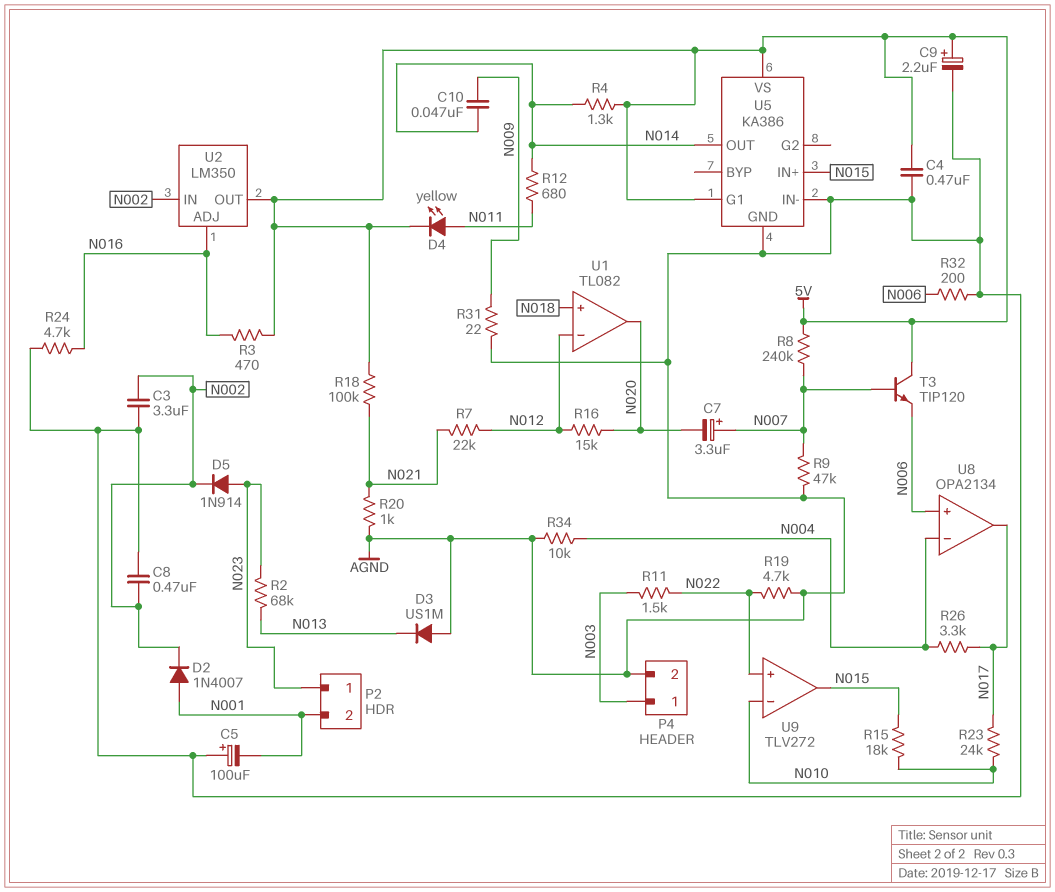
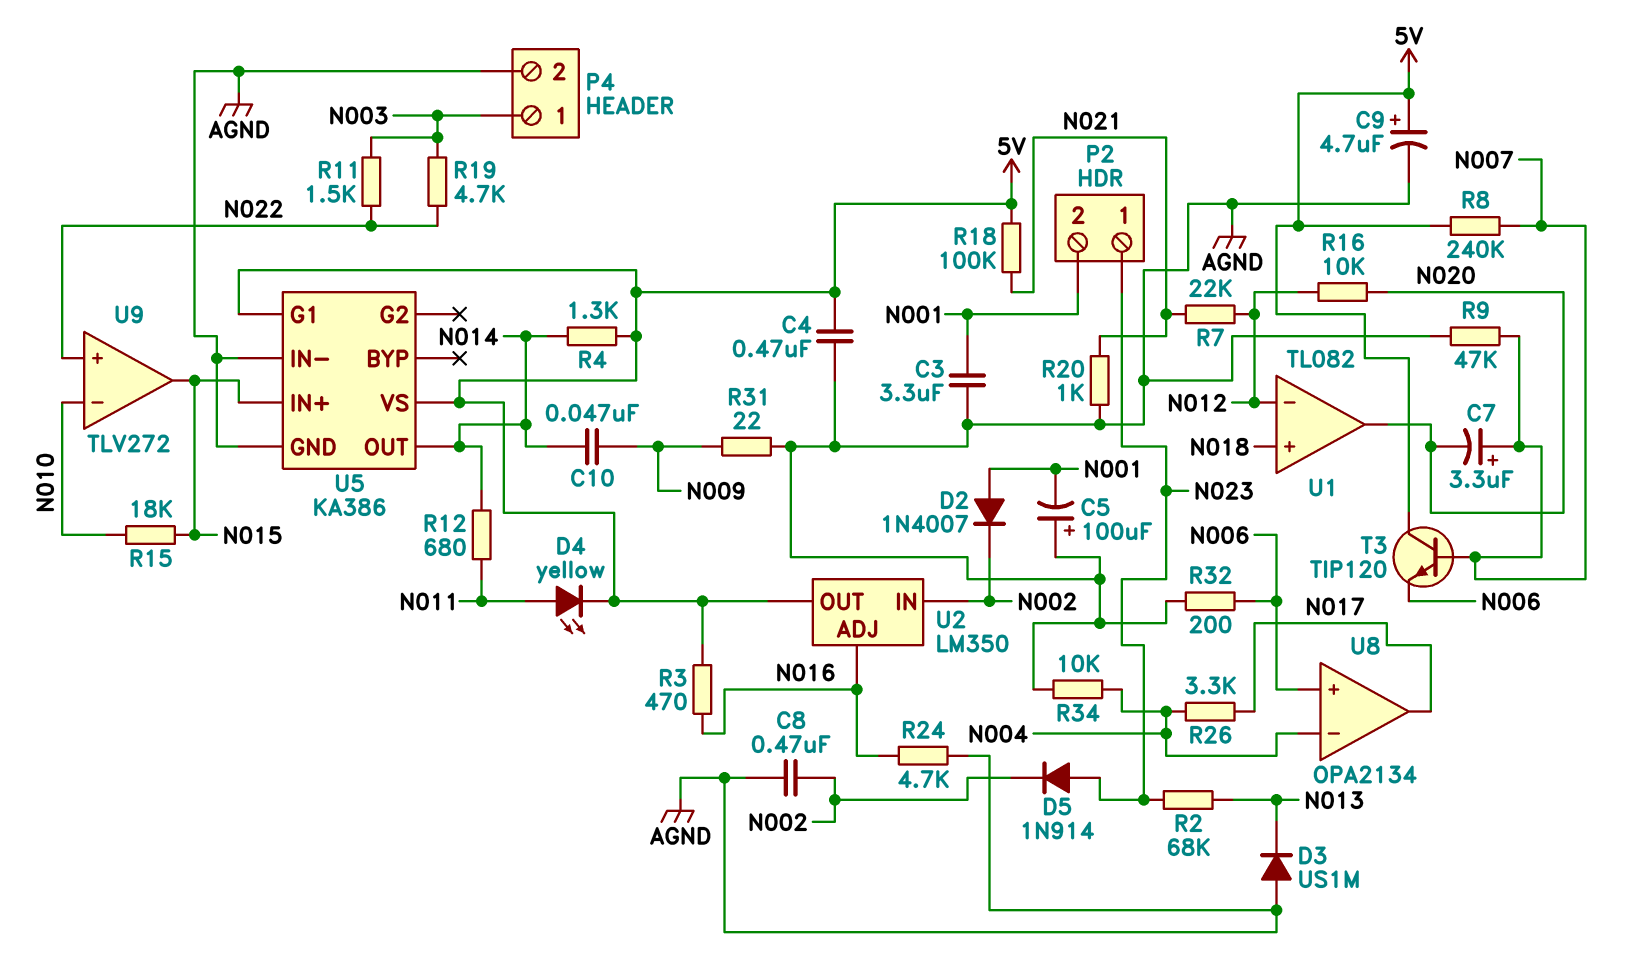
C3: 3.3uF (AGND, N002) -> 3.3uF (AGND, N001)
C9: 2.2uF (plus 5V, minus AGND) -> 4.7uF (plus 5V, minus AGND)
R16: 15k (N012, N020) -> 10k (N012, N020)
R19: 4.7k (AGND, N022) -> 4.7k (N003, N022)
R23: 24k (N010, N017) -> none

